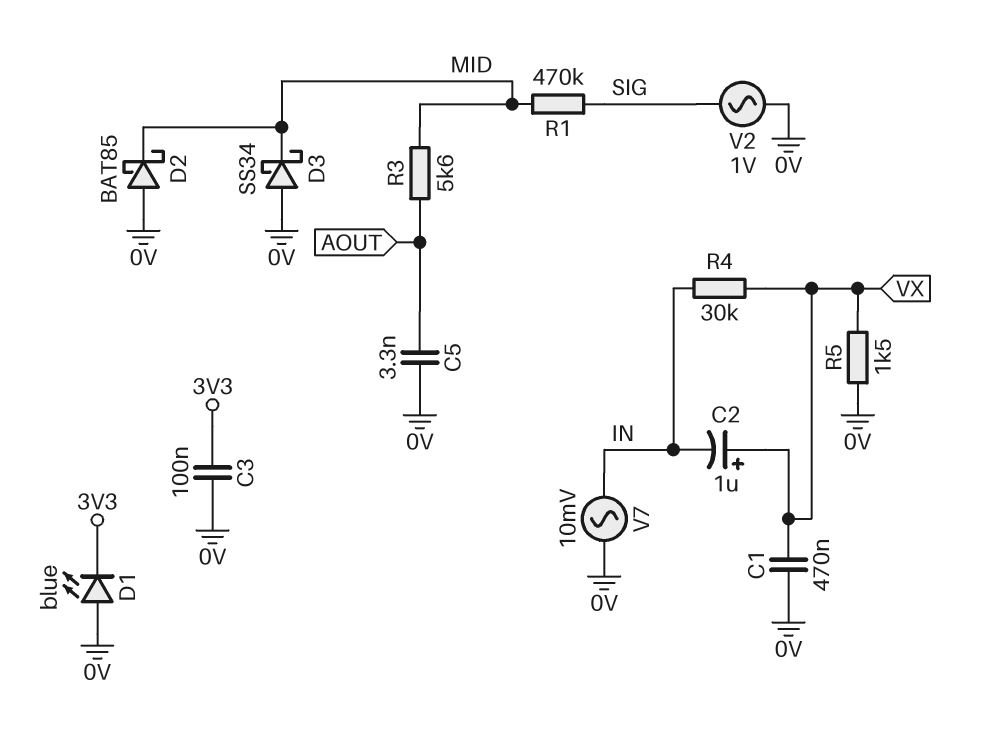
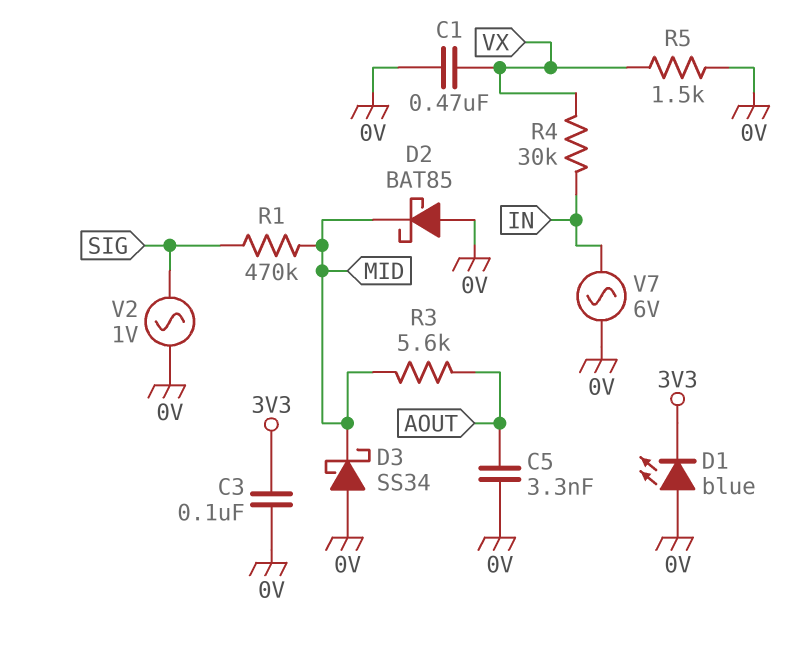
C2: 1uF (plus VX, minus IN) -> none
V7: AC 10mV (0V, IN) -> AC 6V (0V, IN)

